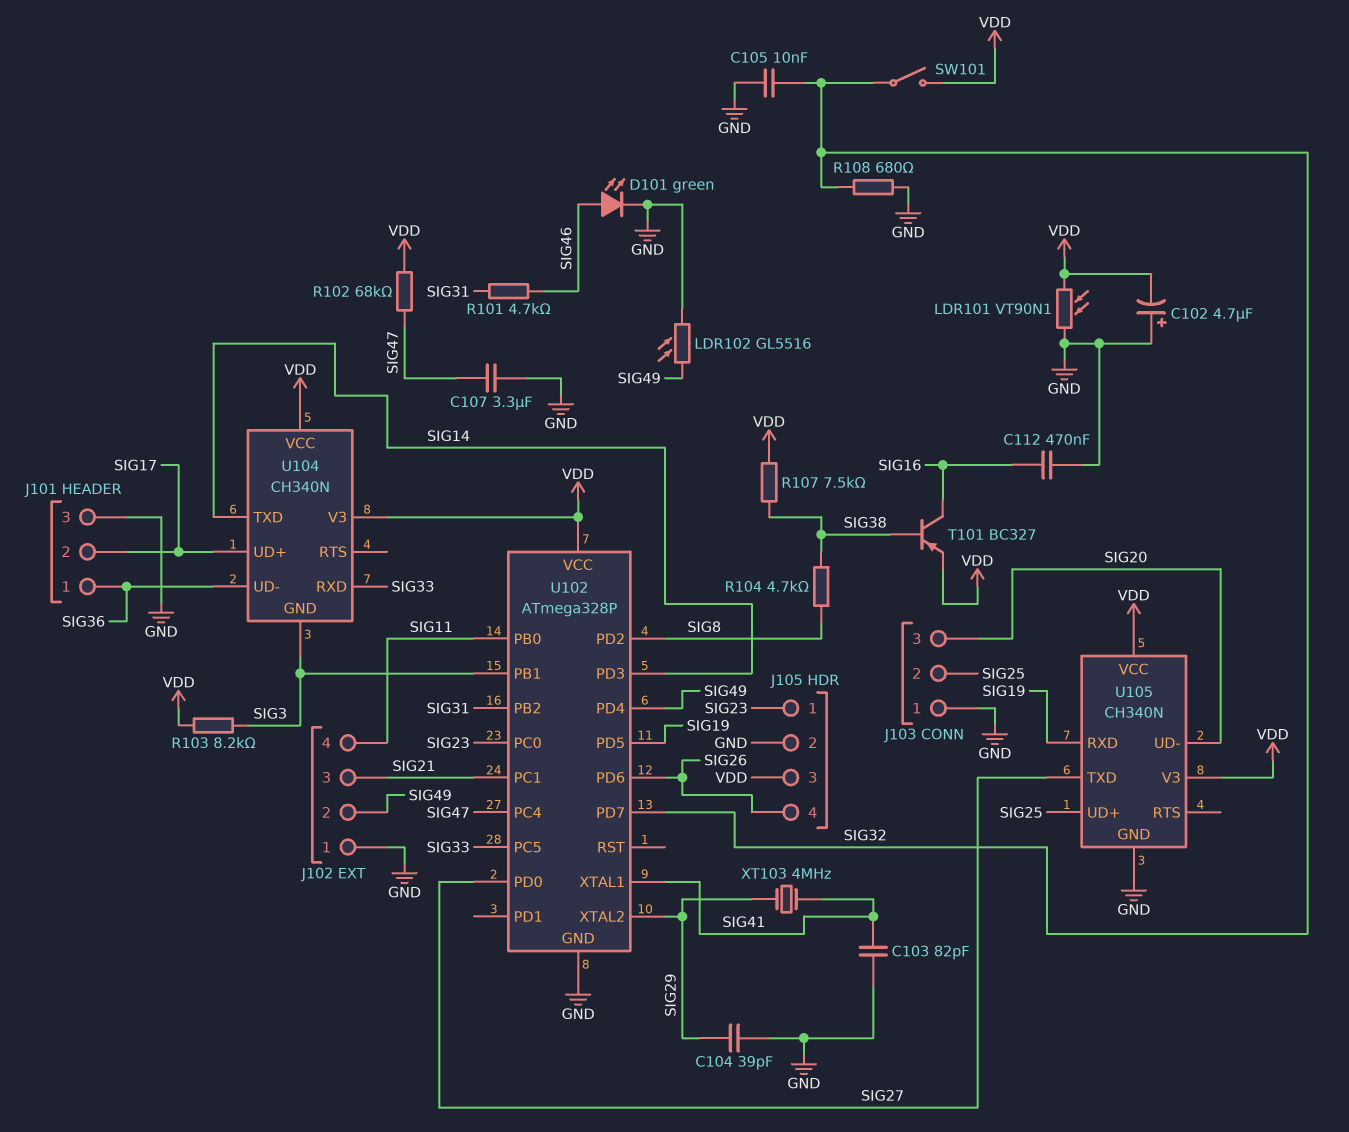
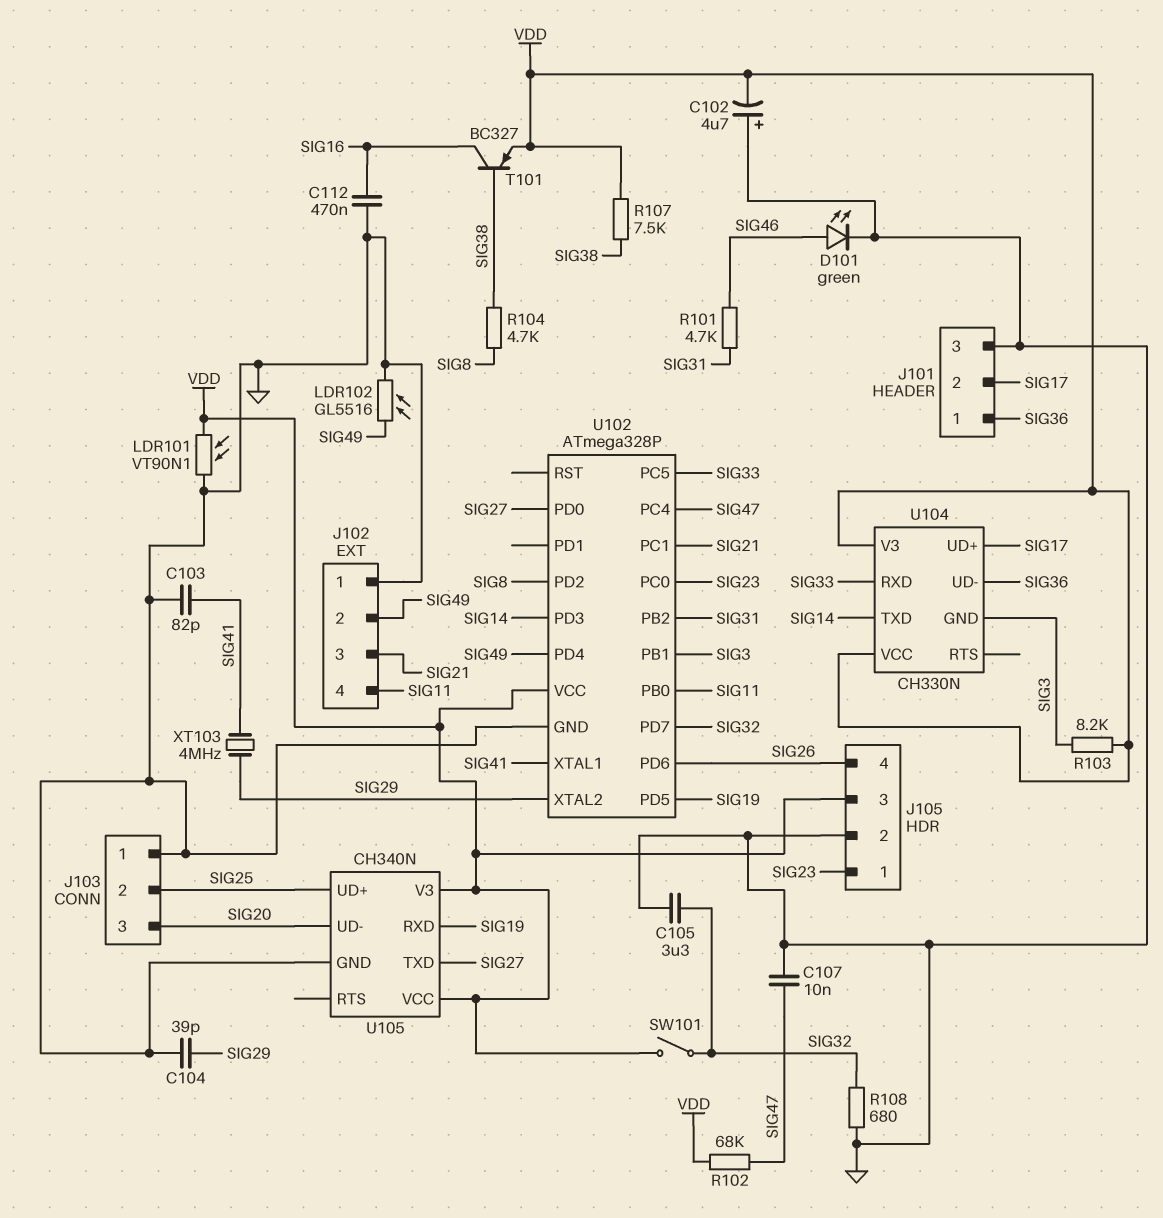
C105: 10nF (GND, SIG32) -> 3.3uF (GND, SIG32)
C107: 3.3uF (GND, SIG47) -> 10nF (GND, SIG47)
U104: CH340N -> CH330N

